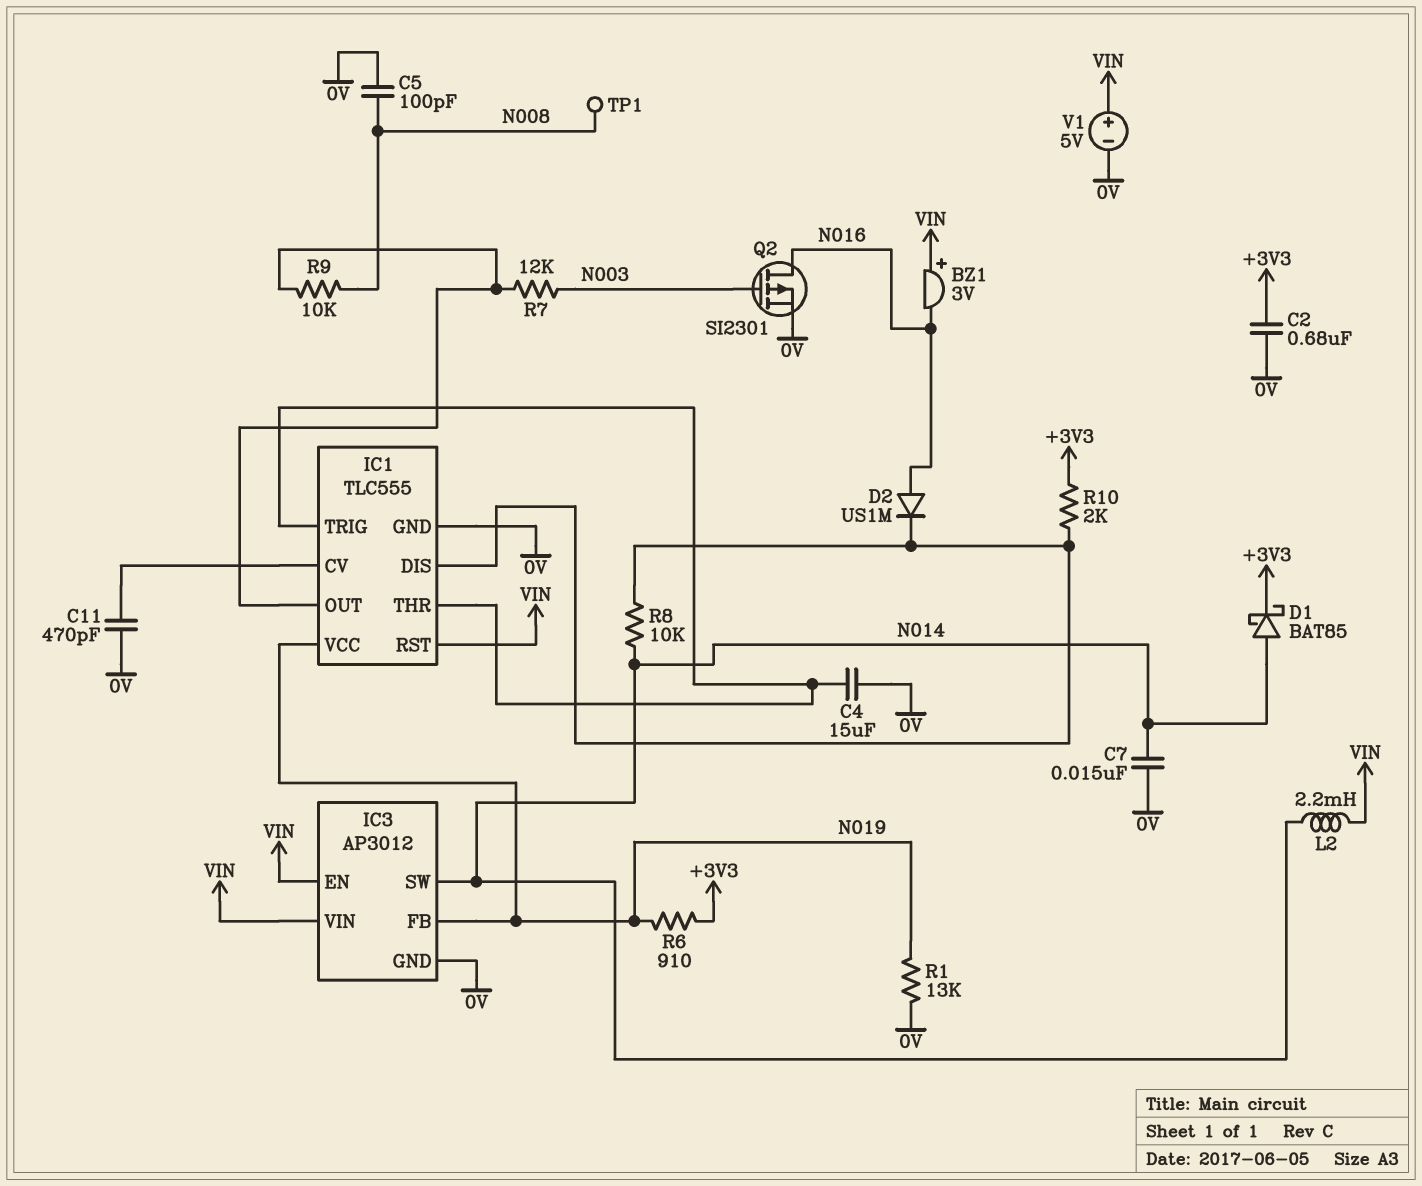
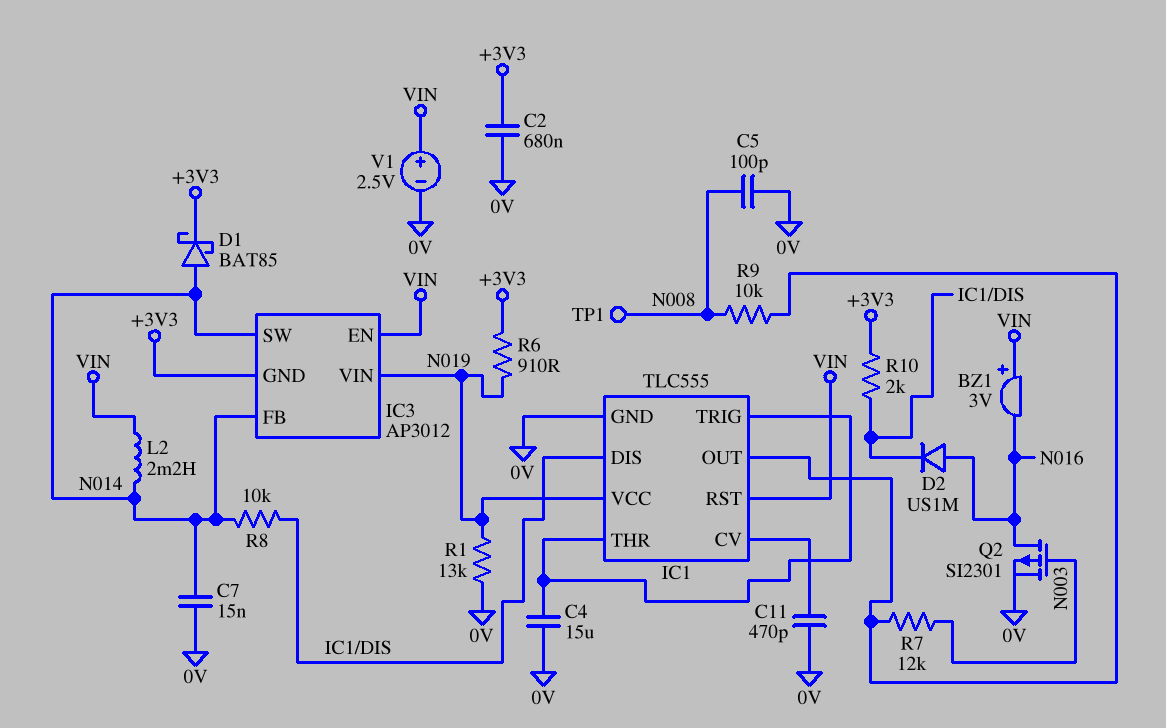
IC3 pin FB: N019 -> N014
IC3 pin GND: 0V -> +3V3
IC3 pin VIN: VIN -> N019
V1: 5V (plus VIN, minus 0V) -> 2.5V (plus VIN, minus 0V)

